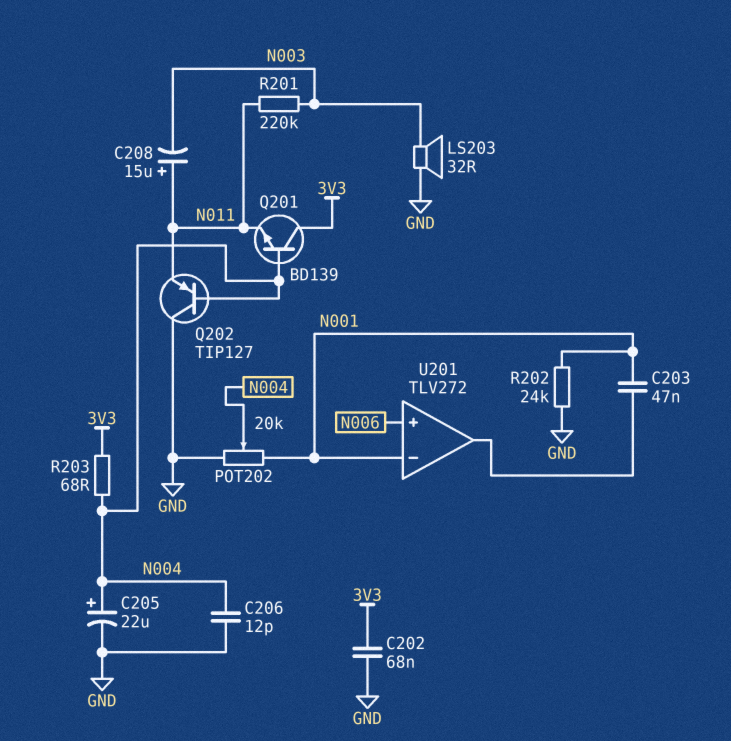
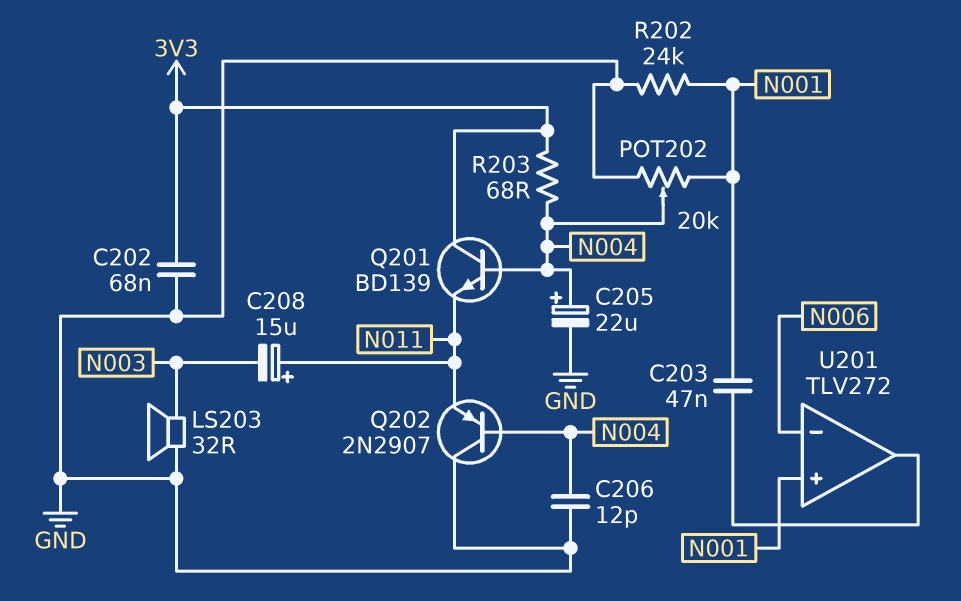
Q202: PNP TIP127 (B N004, C GND, E N011) -> PNP 2N2907 (B N004, C GND, E N011)
R201: 220k (N003, N011) -> none
U201 pin in+: N006 -> N001
U201 pin in-: N001 -> N006

